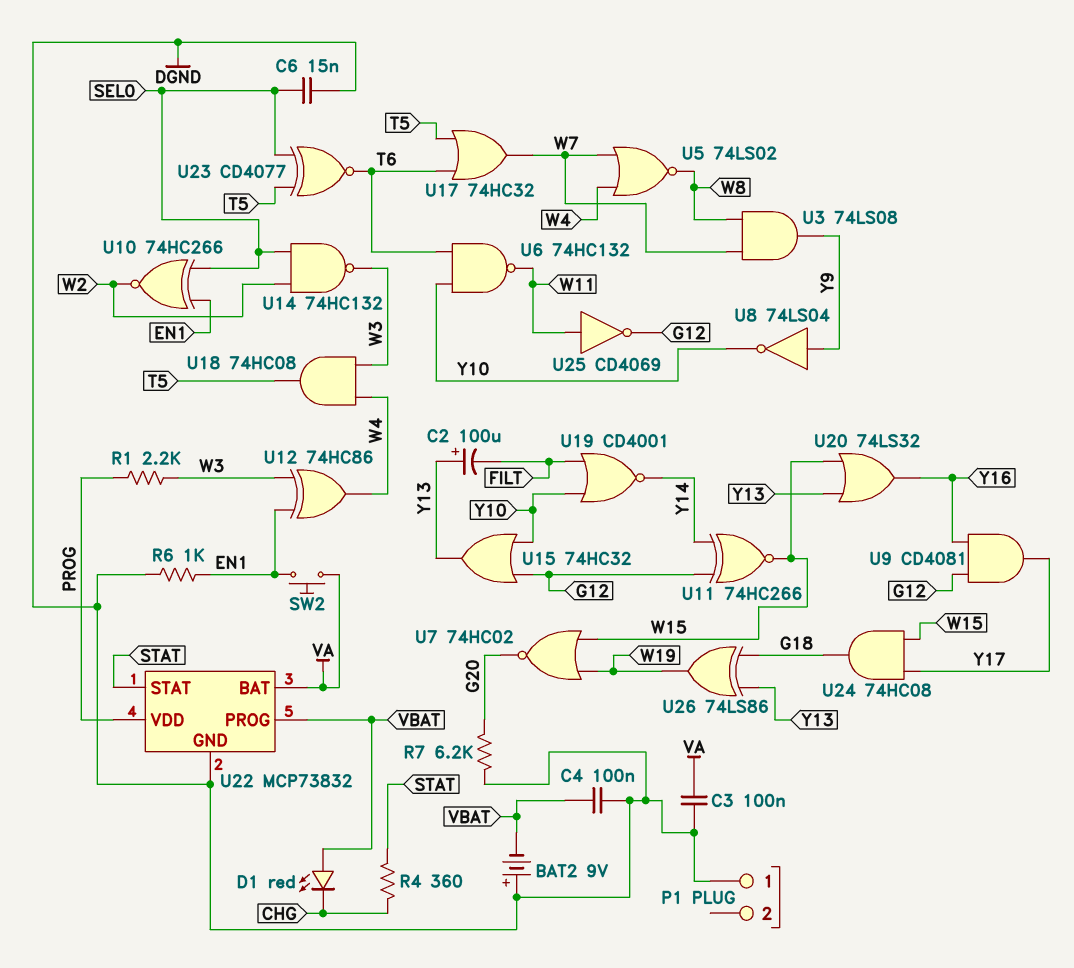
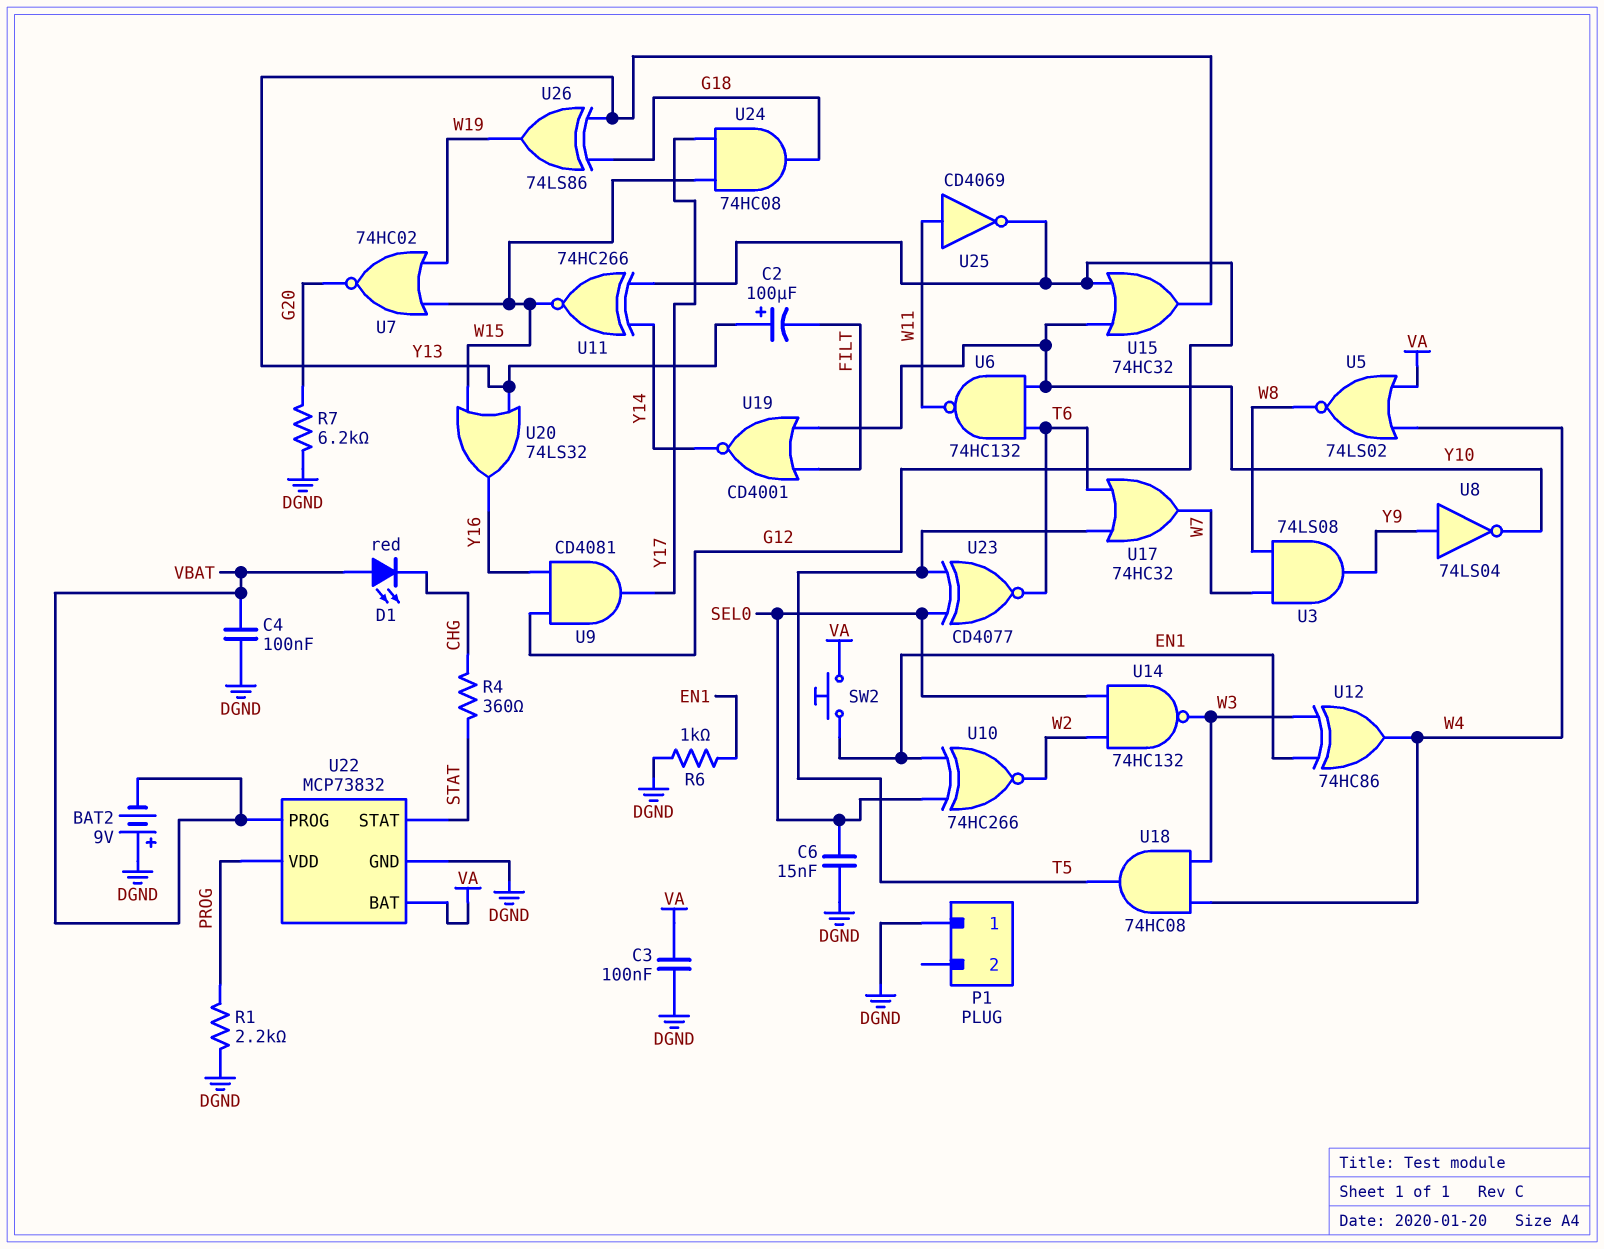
R1: 2.2k (PROG, W3) -> 2.2k (DGND, PROG)
U5: NOR 74LS02 (in W4, in W7, out W8) -> NOR 74LS02 (in VA, in W4, out W8)

